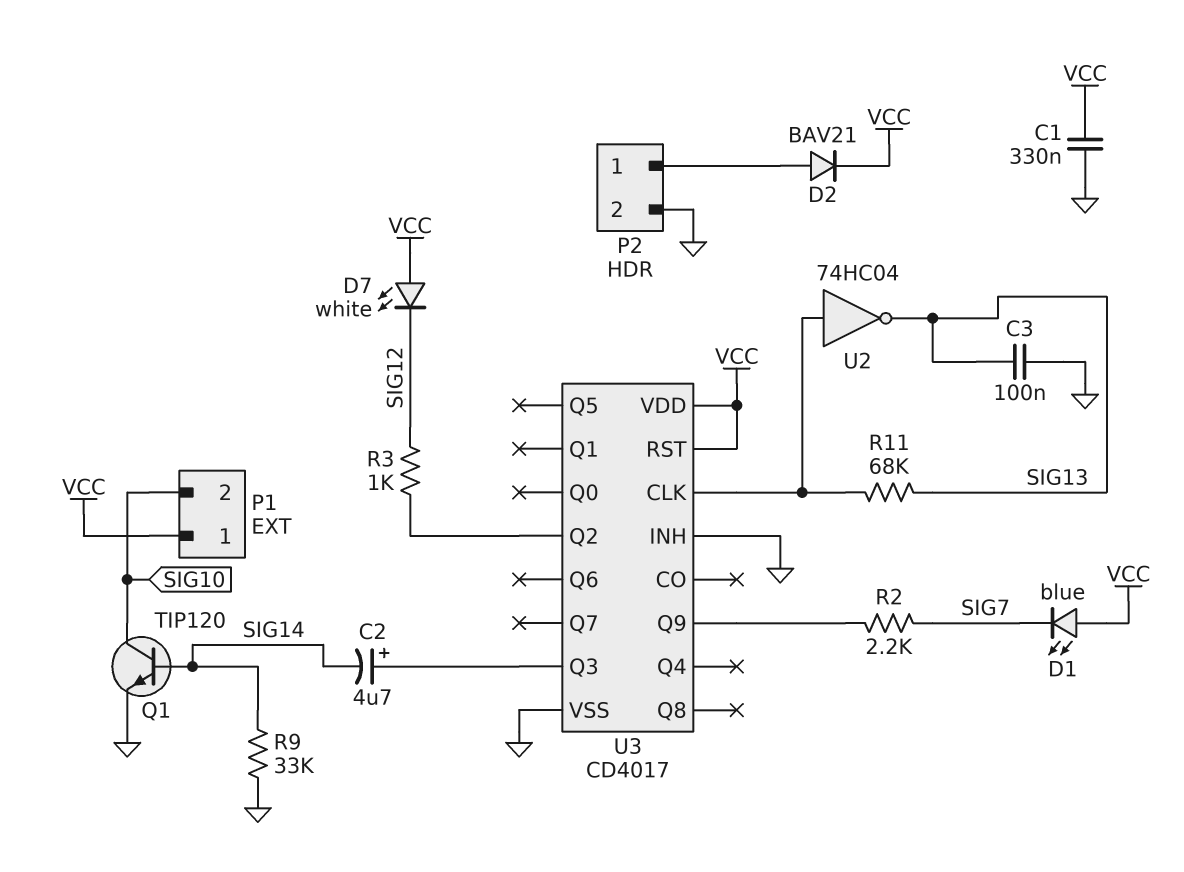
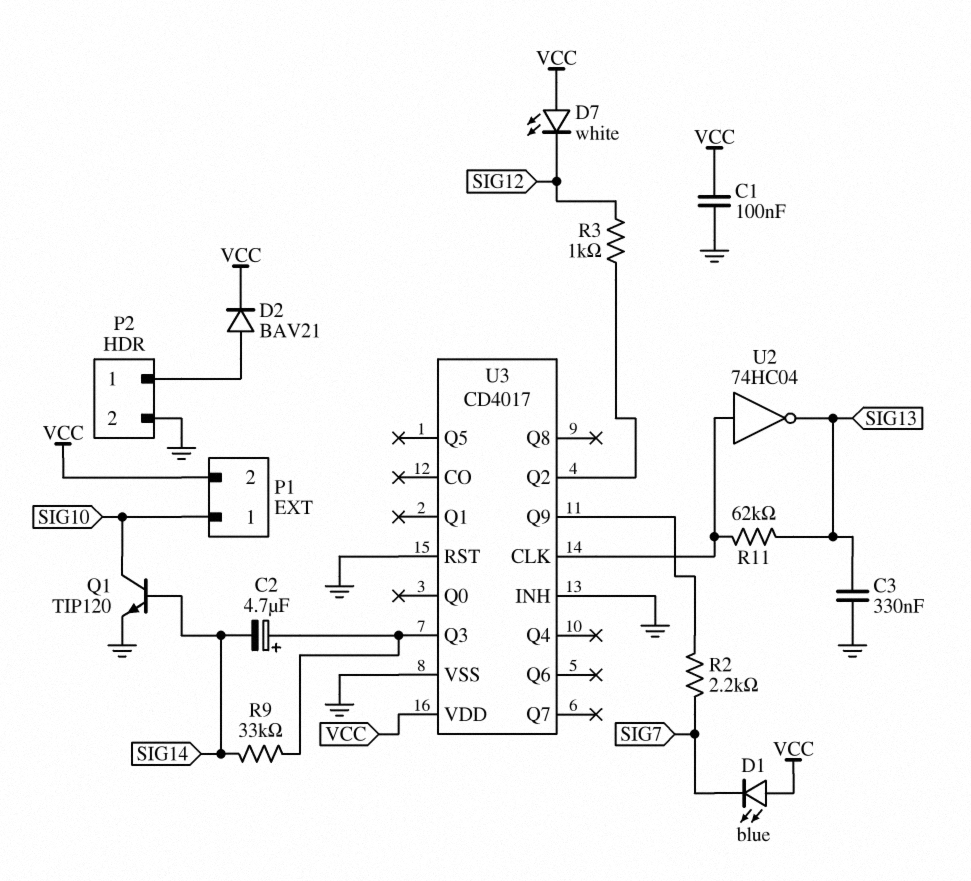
C1: 330nF (GND, VCC) -> 100nF (GND, VCC)
C3: 100nF (GND, SIG13) -> 330nF (GND, SIG13)
P1 pin 1: VCC -> SIG10
P1 pin 2: SIG10 -> VCC
R9: 33k (GND, SIG14) -> 33k (SIG14, U3/Q3)
R11: 68k (SIG13, U3/CLK) -> 62k (SIG13, U3/CLK)
U3 pin RST: VCC -> GND

